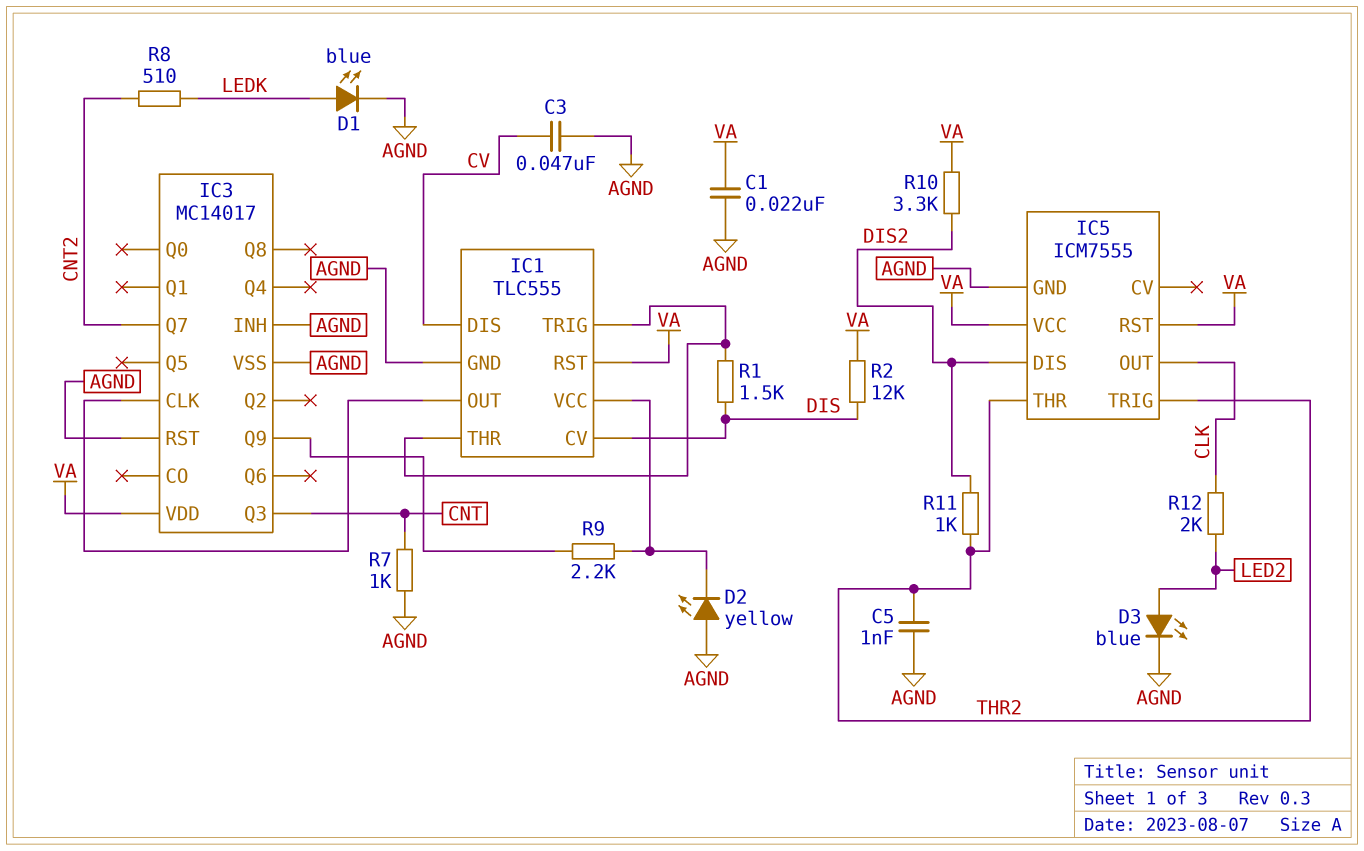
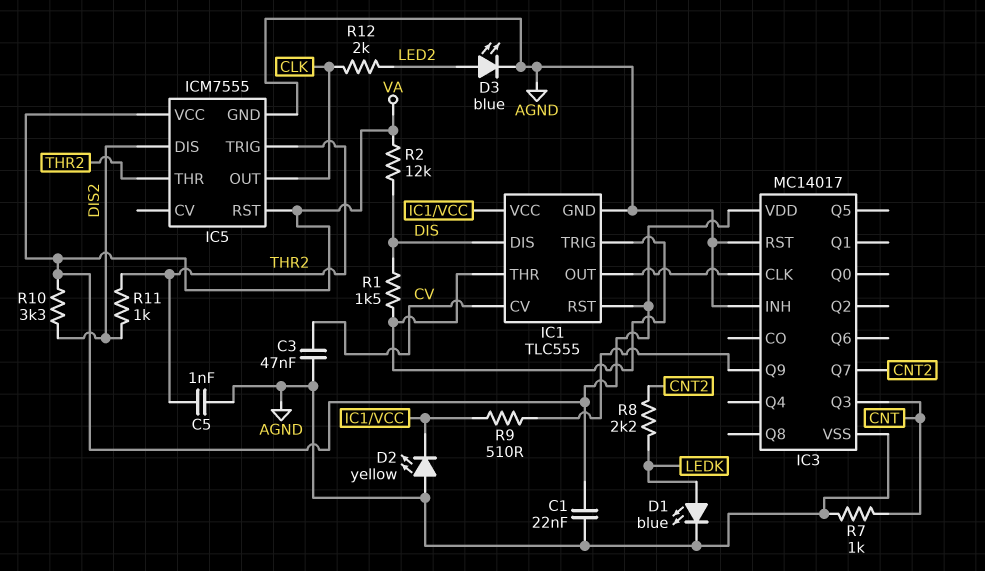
IC1 pin CV: DIS -> CV
IC1 pin DIS: CV -> DIS
R8: 510 (CNT2, LEDK) -> 2.2k (CNT2, LEDK)
R9: 2.2k (IC1/VCC, IC3/Q9) -> 510 (IC1/VCC, IC3/Q9)

